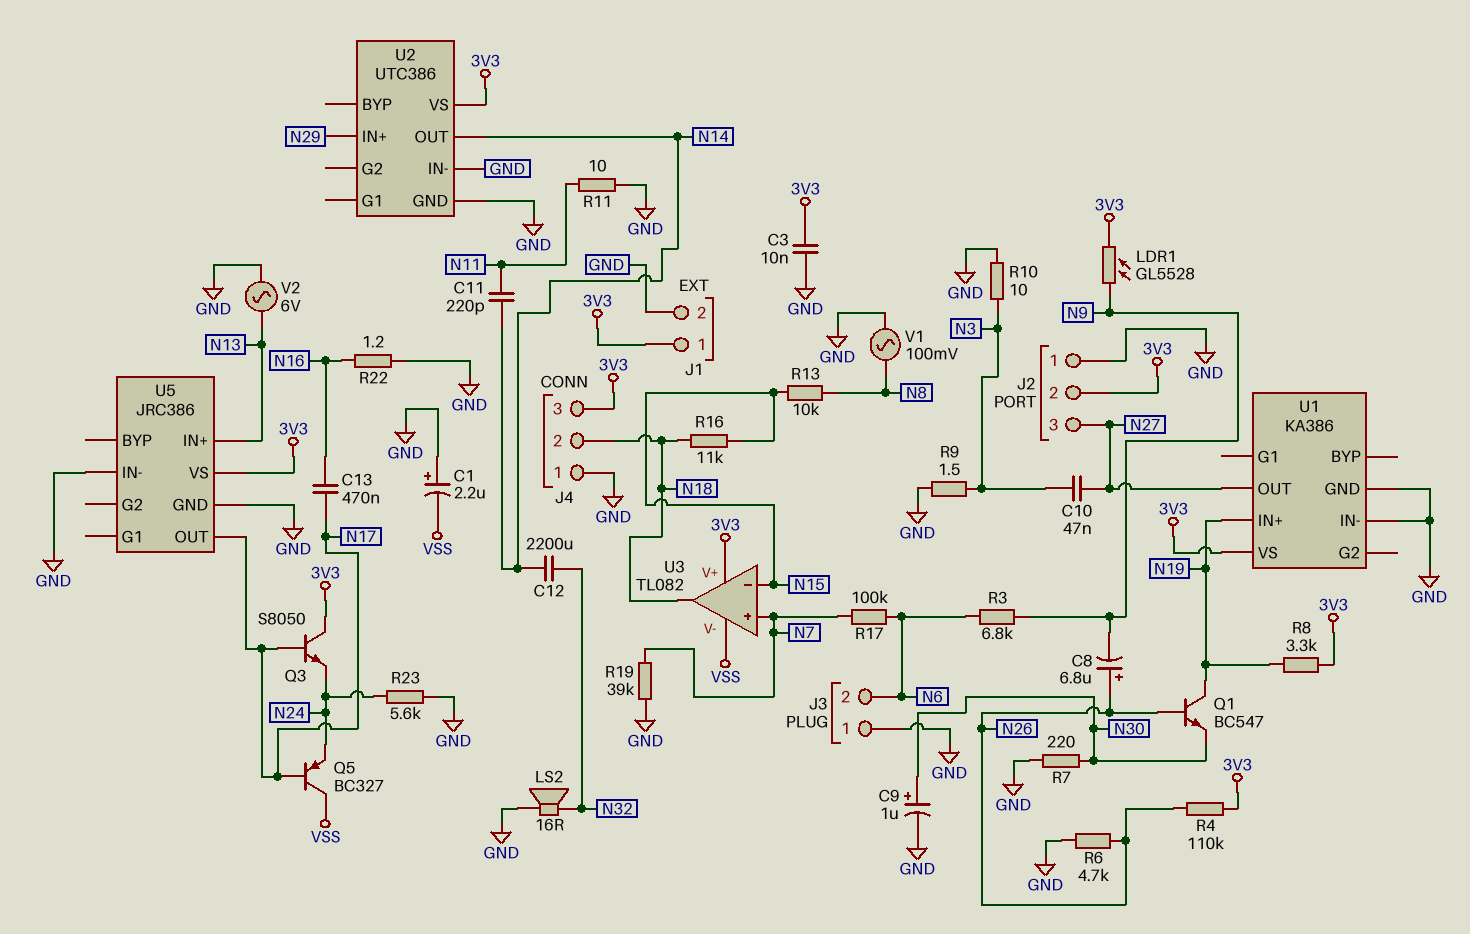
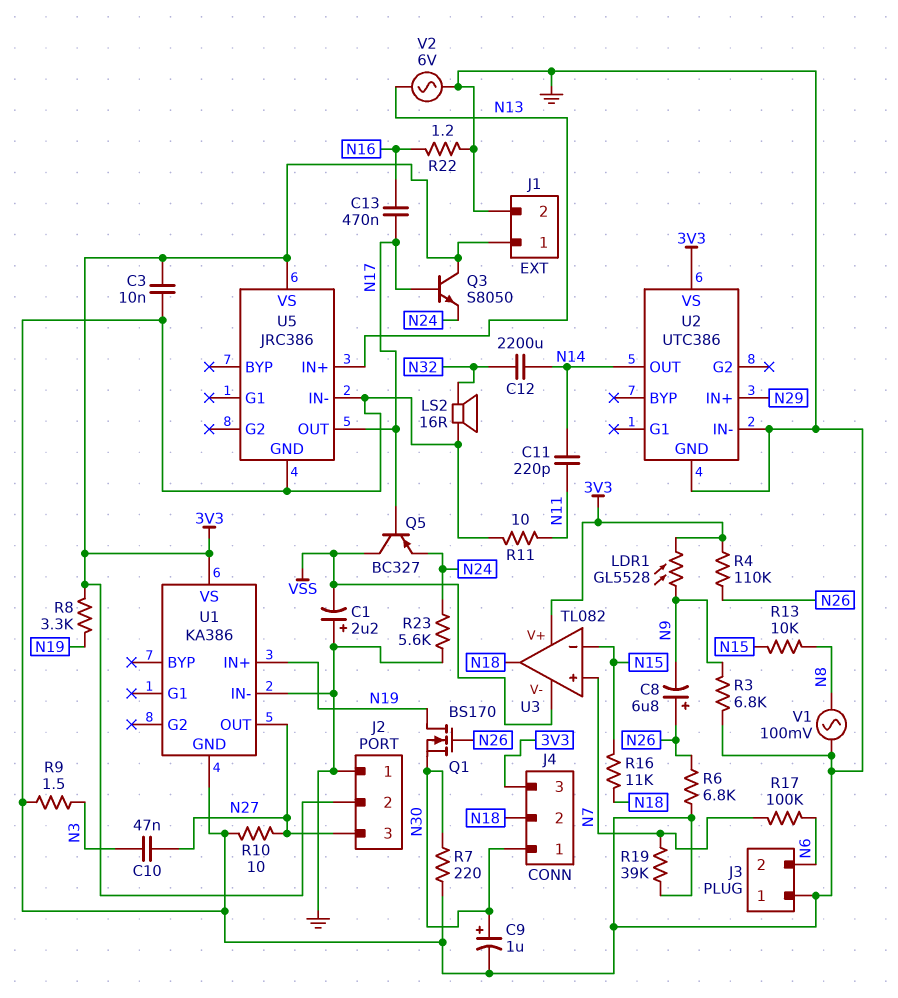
J4 pin 1: GND -> N30
Q1: NPN BC547 (B N26, C N19, E N30) -> NMOS BS170 (G N26, D N19, S N30)
R3: 6.8k (N6, N9) -> 6.8k (GND, N9)
R6: 4.7k (GND, N26) -> 6.8k (GND, N26)
R10: 10 (GND, N3) -> 10 (GND, N27)

